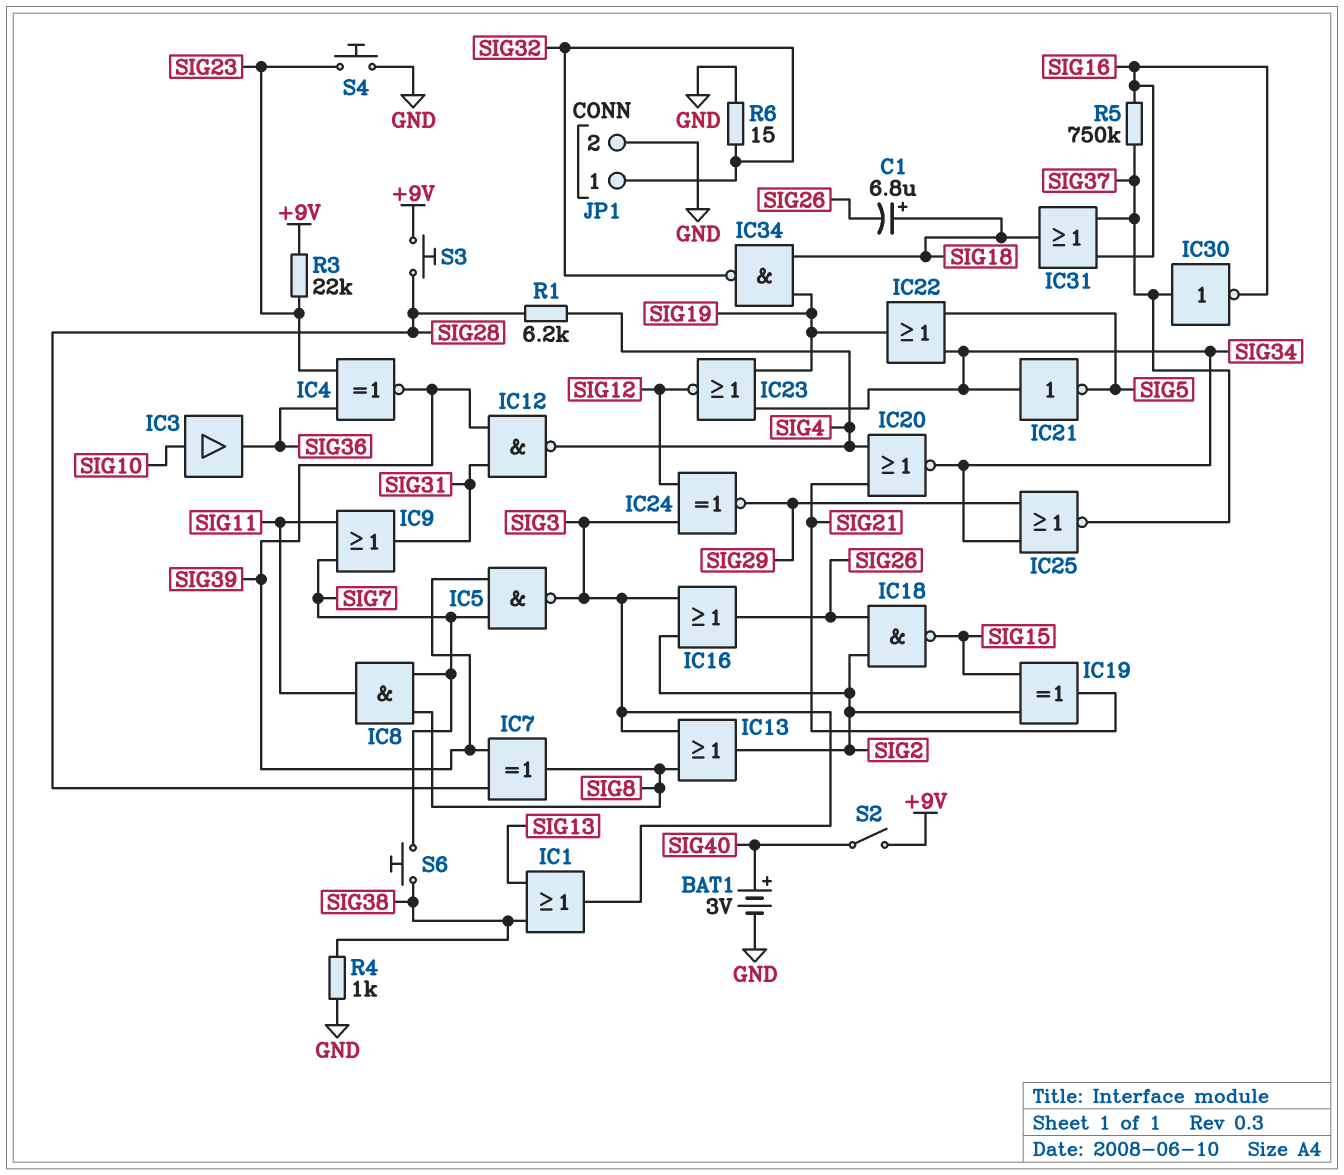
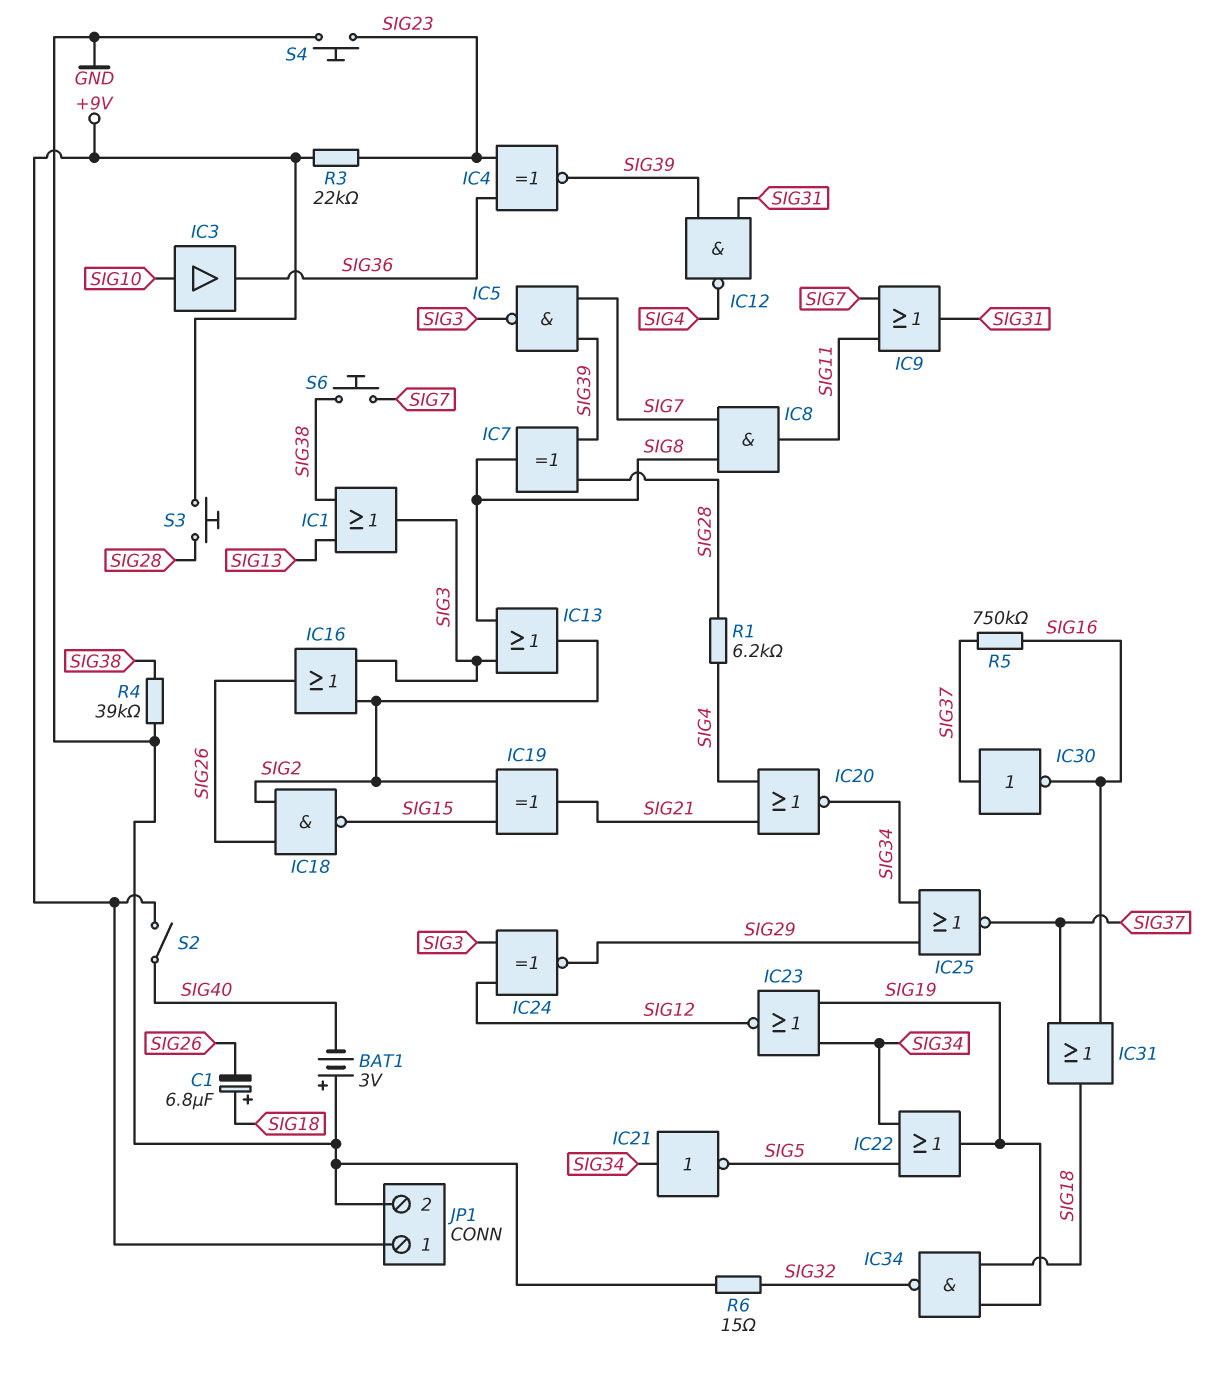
BAT1: 3V (plus SIG40, minus GND) -> 3V (plus GND, minus SIG40)
JP1 pin 1: SIG32 -> +9V
R4: 1k (GND, SIG38) -> 39k (GND, SIG38)

